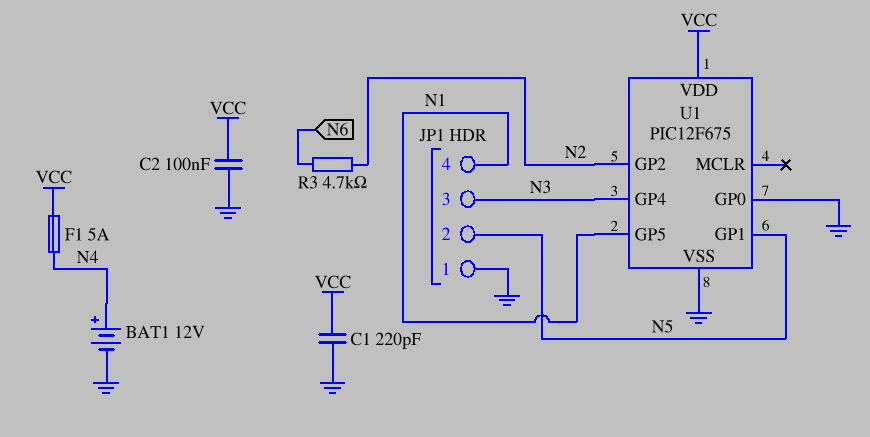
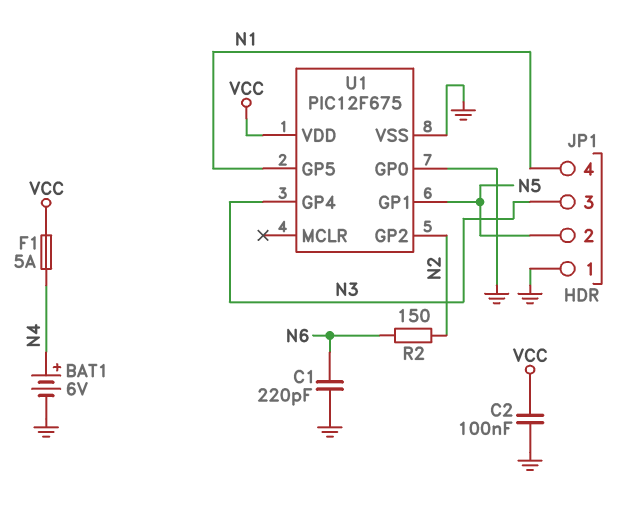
BAT1: 12V (plus N4, minus GND) -> 6V (plus N4, minus GND)
C1: 220pF (GND, VCC) -> 220pF (GND, N6)
R2: none -> 150 (N2, N6)
R3: 4.7k (N2, N6) -> none

